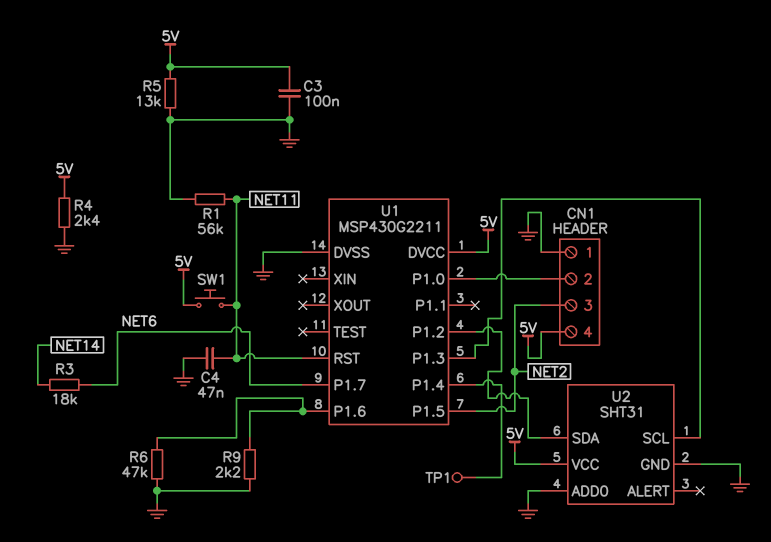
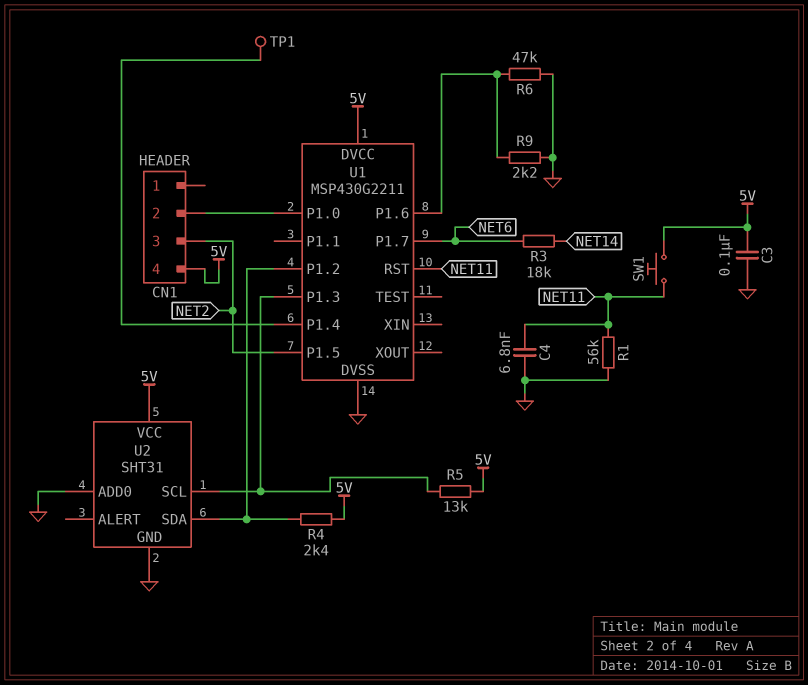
C4: 47nF (GND, NET11) -> 6.8nF (GND, NET11)
CN1 pin 1: GND -> none
R4: 2.4k (5V, GND) -> 2.4k (5V, U1/P1.2)
R5: 13k (5V, GND) -> 13k (5V, U1/P1.3)

